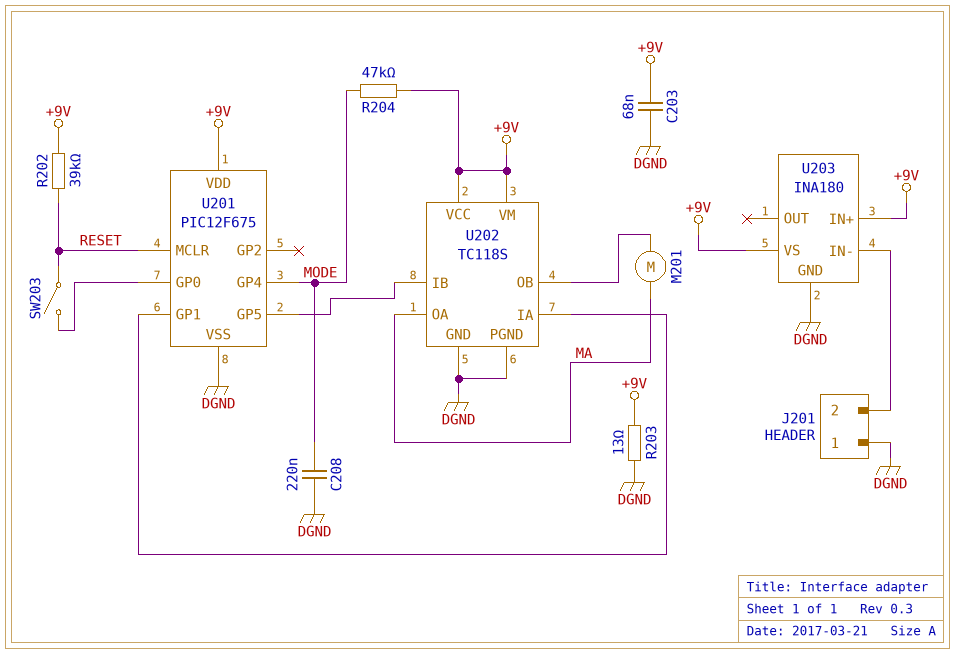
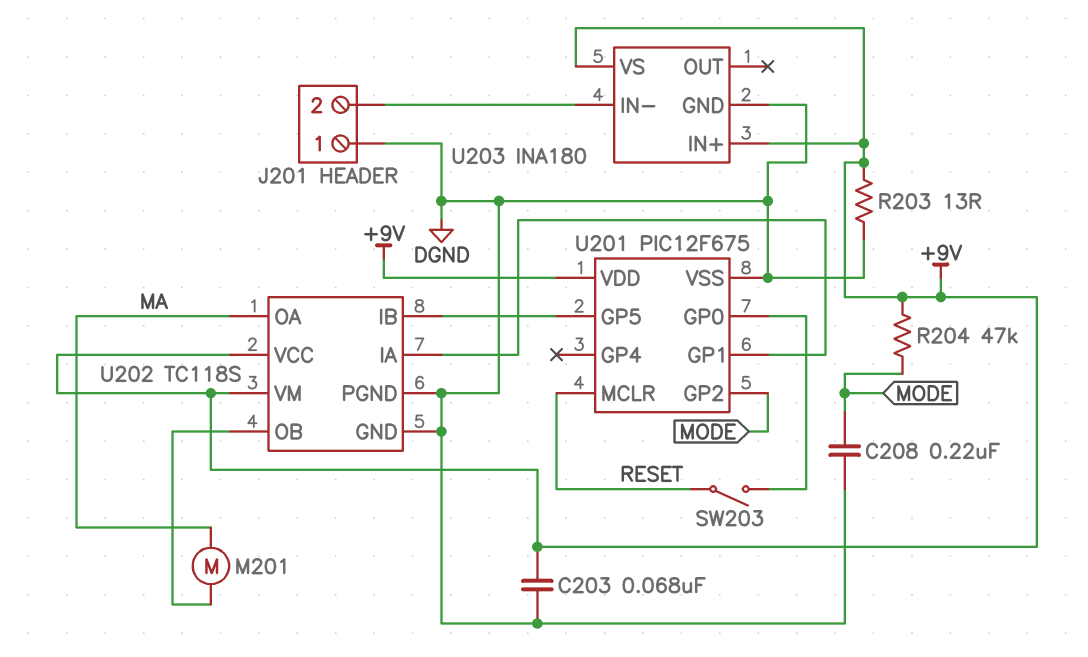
R202: 39k (+9V, RESET) -> none
U201 pin GP2: none -> MODE
U201 pin GP4: MODE -> none

